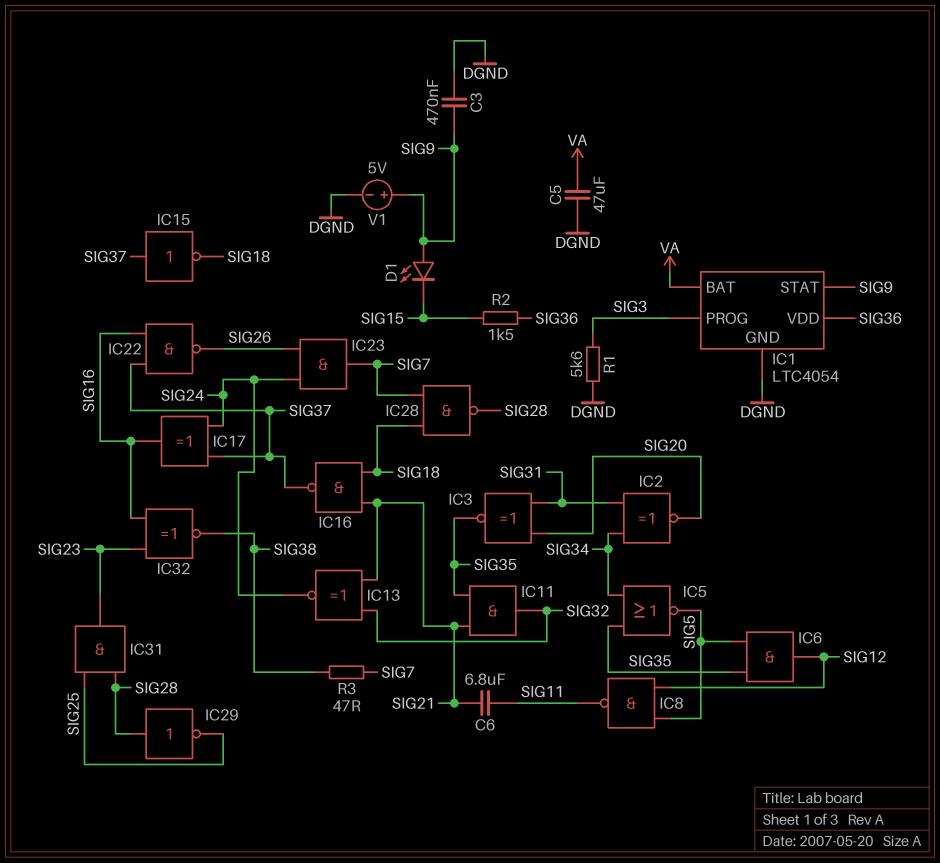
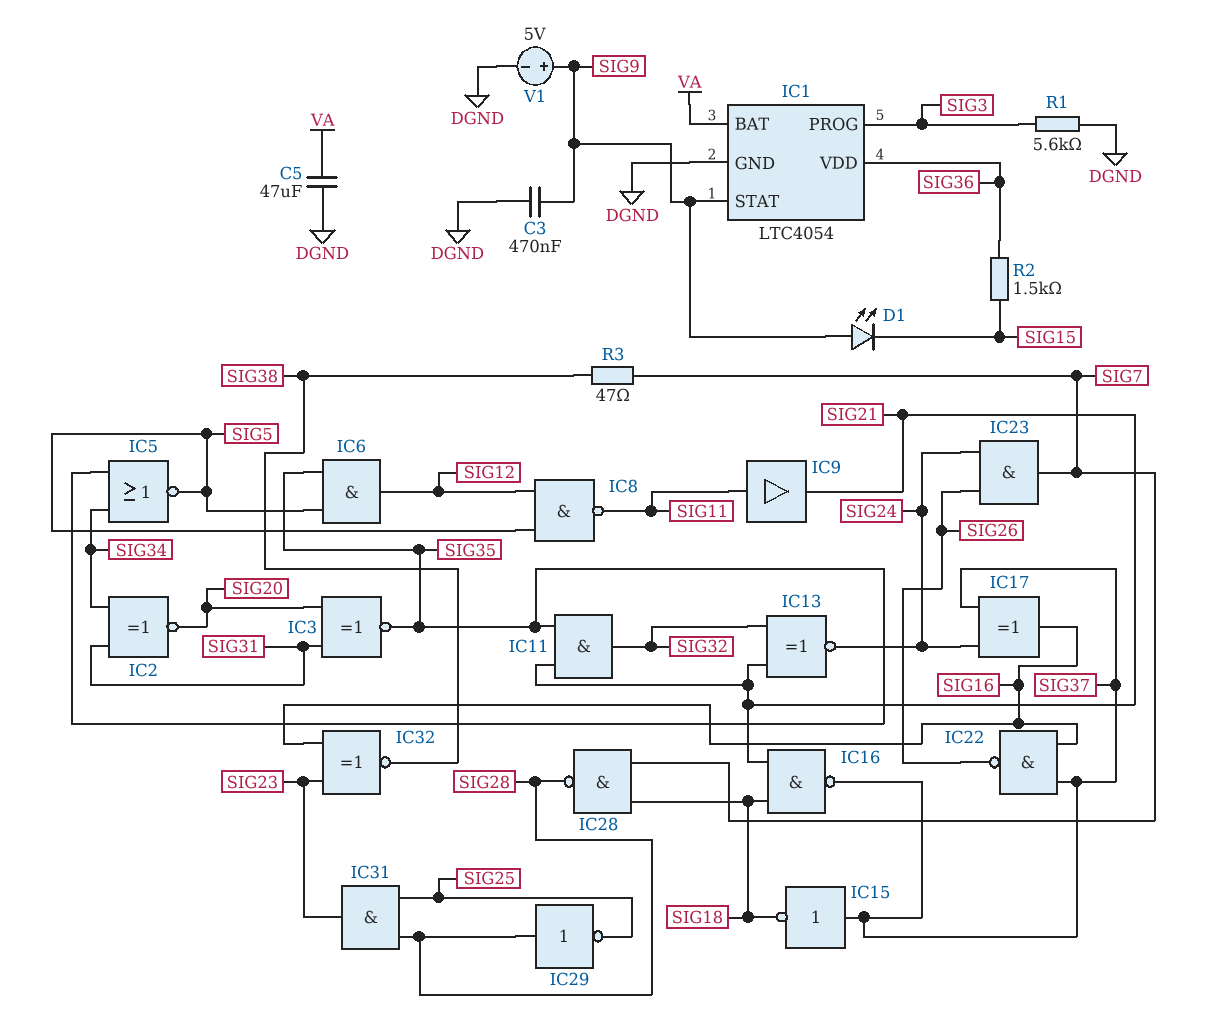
C6: 6.8uF (SIG11, SIG21) -> none
IC9: none -> buffer (in SIG11, out SIG21)

